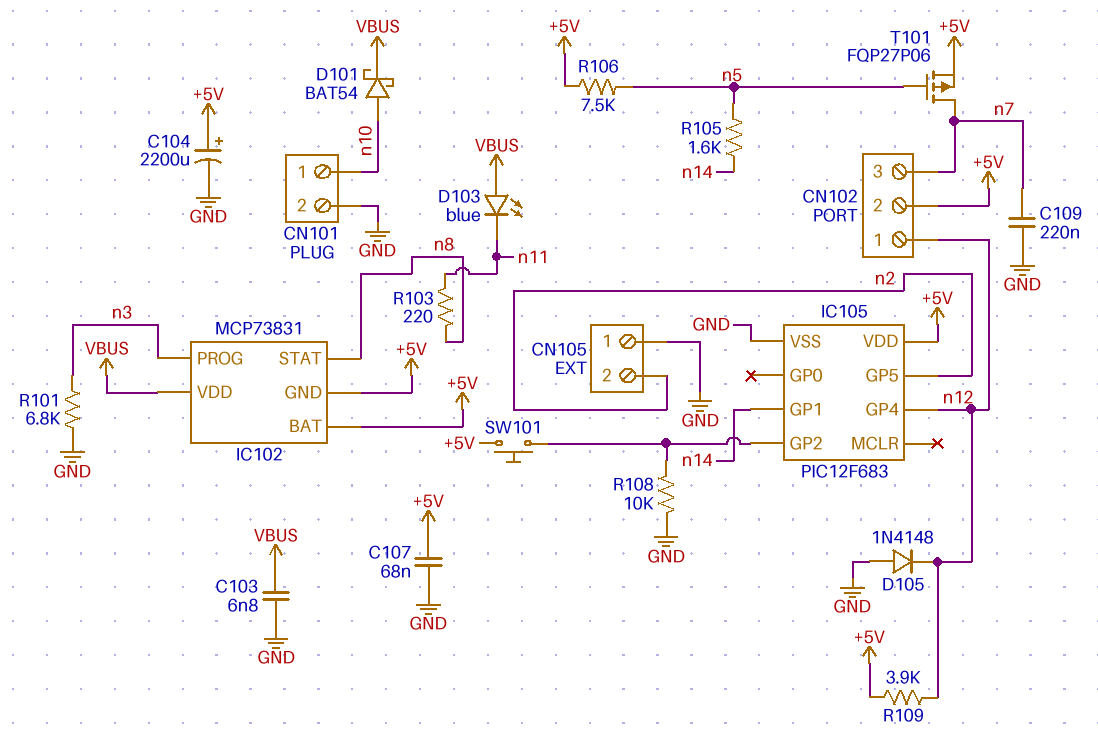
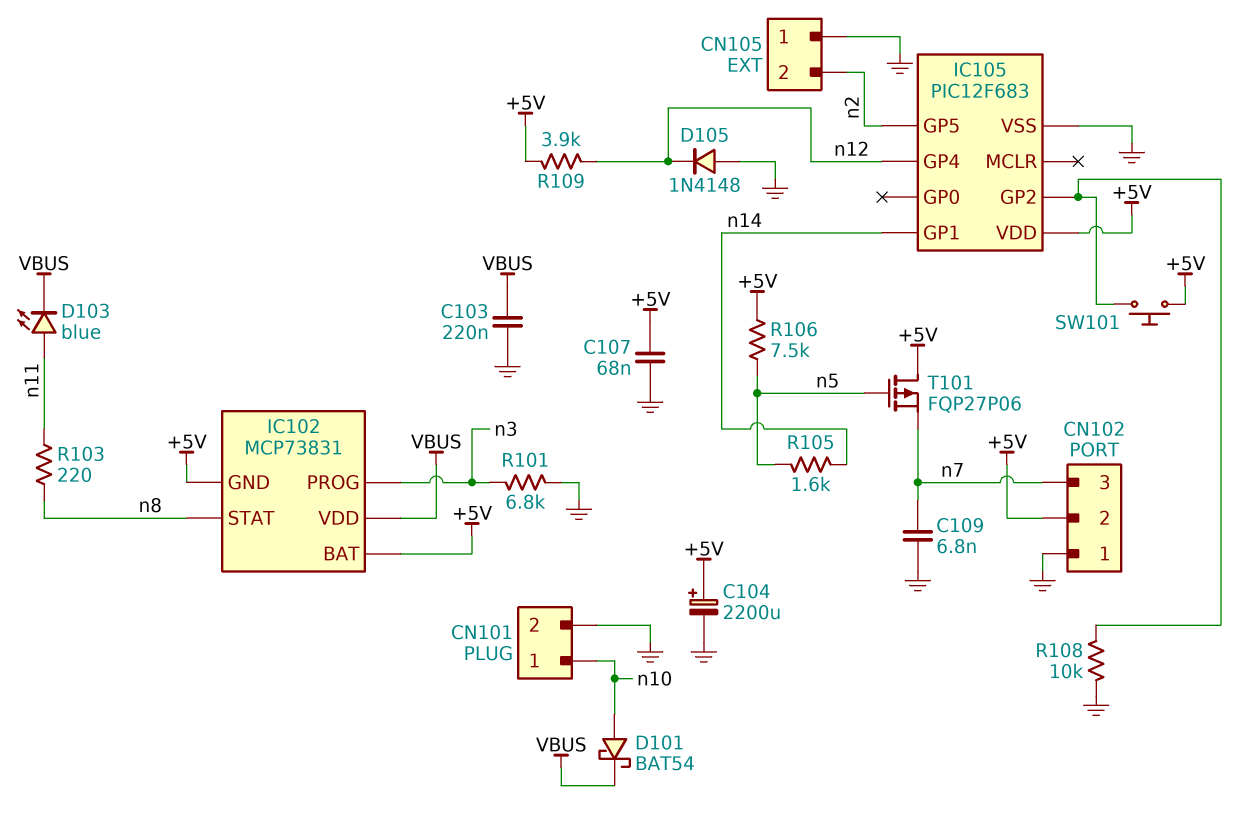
C103: 6.8nF (GND, VBUS) -> 220nF (GND, VBUS)
C109: 220nF (GND, n7) -> 6.8nF (GND, n7)
CN102 pin 1: n12 -> GND
D103: LED blue (A VBUS, K n11) -> LED blue (A n11, K VBUS)
T101: PMOS FQP27P06 (G n5, D n7, S +5V) -> PMOS FQP27P06 (G n5, D +5V, S n7)

